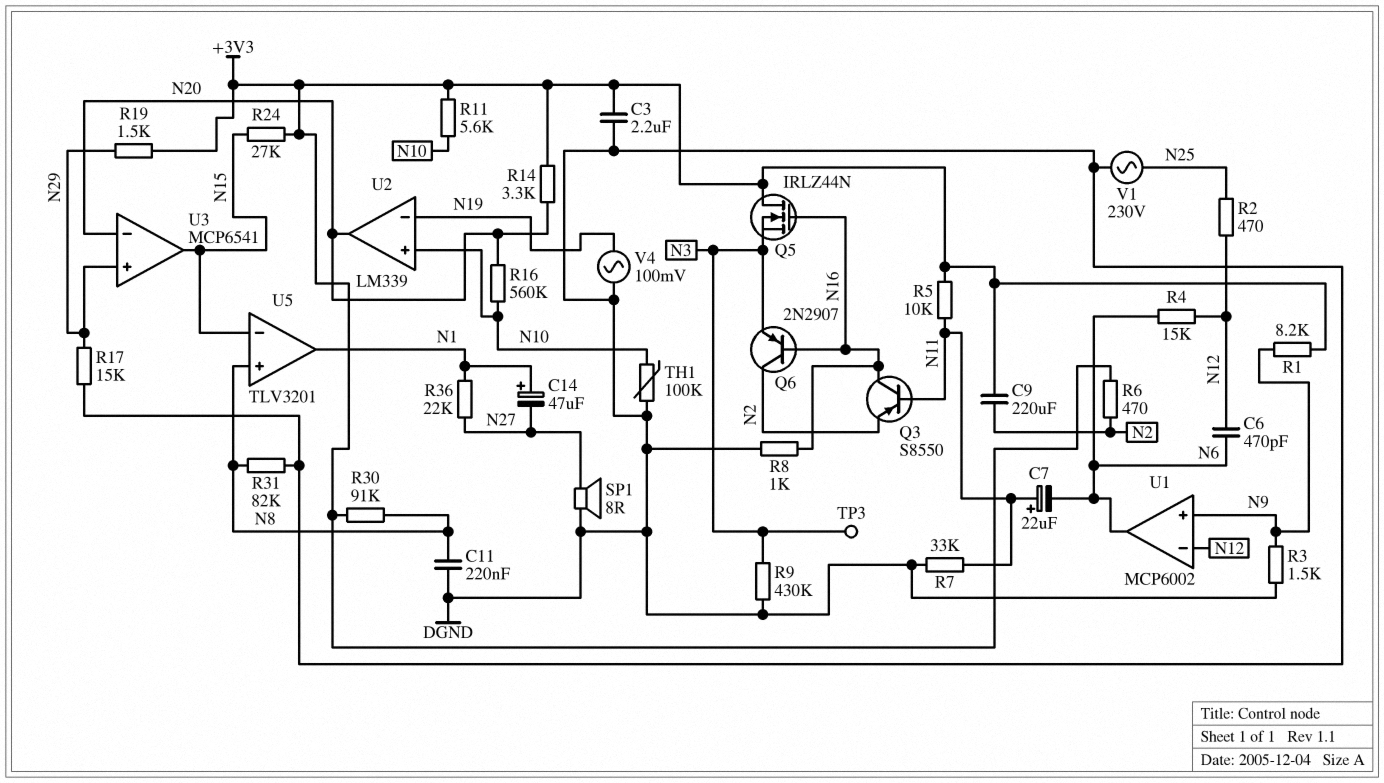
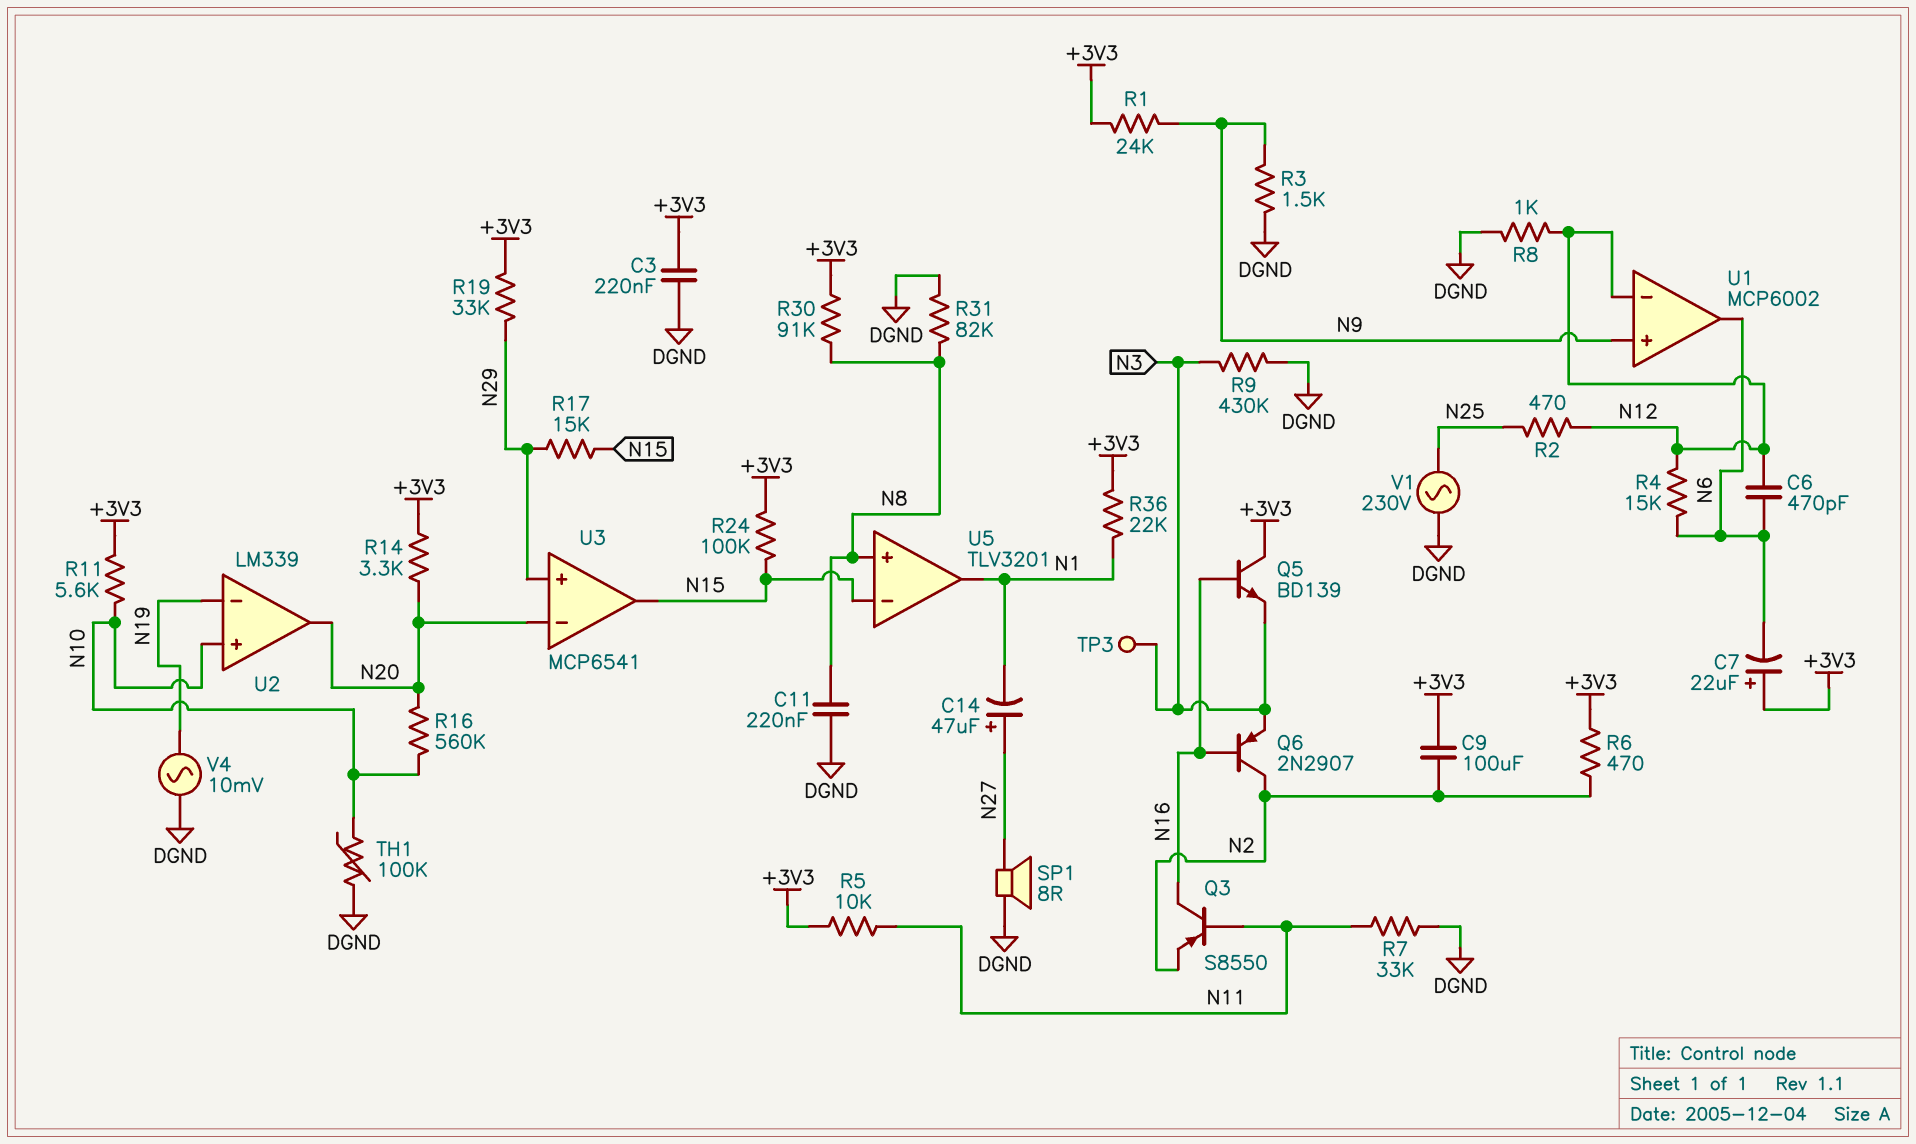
C3: 2.2uF (+3V3, DGND) -> 220nF (+3V3, DGND)
C7: 22uF (plus N11, minus N6) -> 22uF (plus +3V3, minus N6)
C9: 220uF (+3V3, N2) -> 100uF (+3V3, N2)
C14: 47uF (plus N1, minus N27) -> 47uF (plus N27, minus N1)
Q5: NMOS IRLZ44N (G N16, D +3V3, S N3) -> NPN BD139 (B N16, C +3V3, E N3)
R1: 8.2k (+3V3, N9) -> 24k (+3V3, N9)
R8: 1k (DGND, N16) -> 1k (DGND, N12)
R17: 15k (DGND, N29) -> 15k (N15, N29)
R19: 1.5k (+3V3, N29) -> 33k (+3V3, N29)
R24: 27k (+3V3, N15) -> 100k (+3V3, N15)
R36: 22k (N1, N27) -> 22k (+3V3, N1)
V4: AC 100mV (DGND, N19) -> AC 10mV (DGND, N19)

